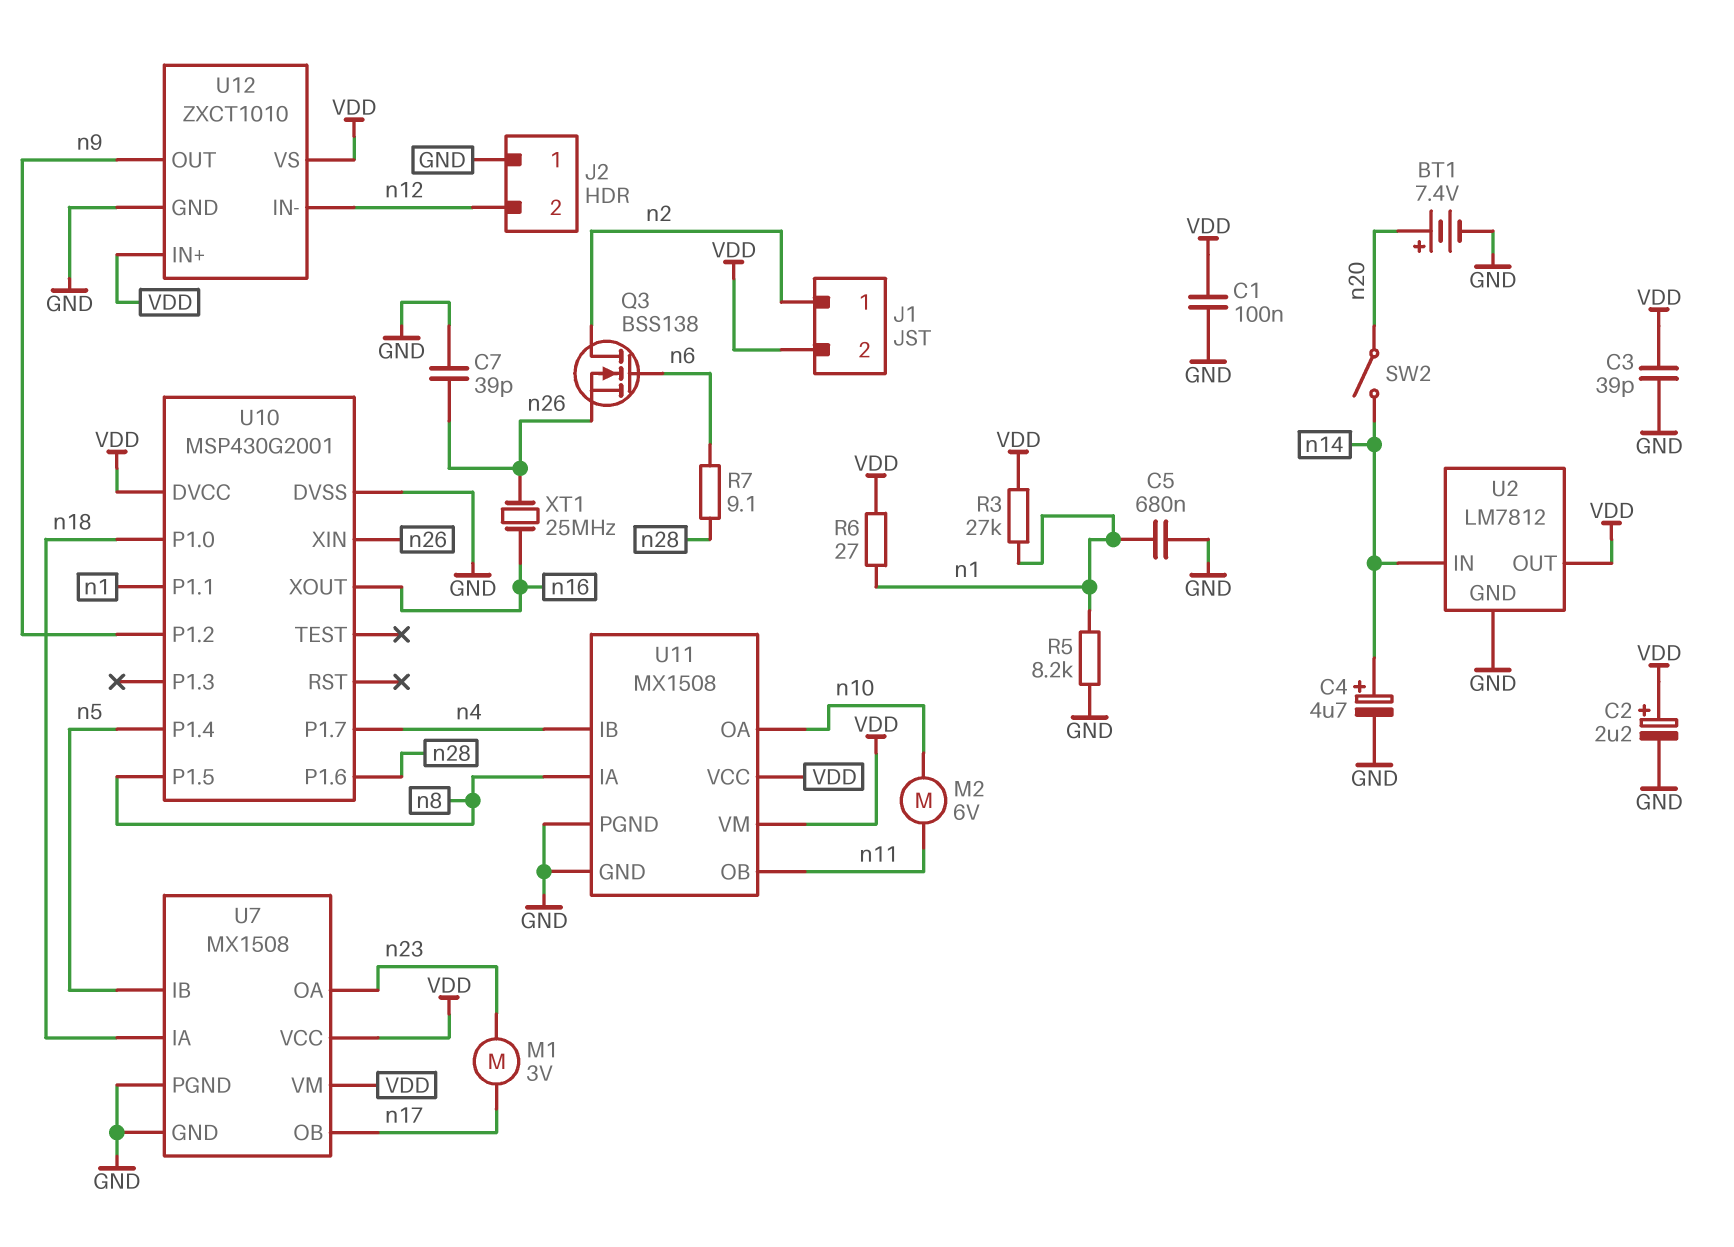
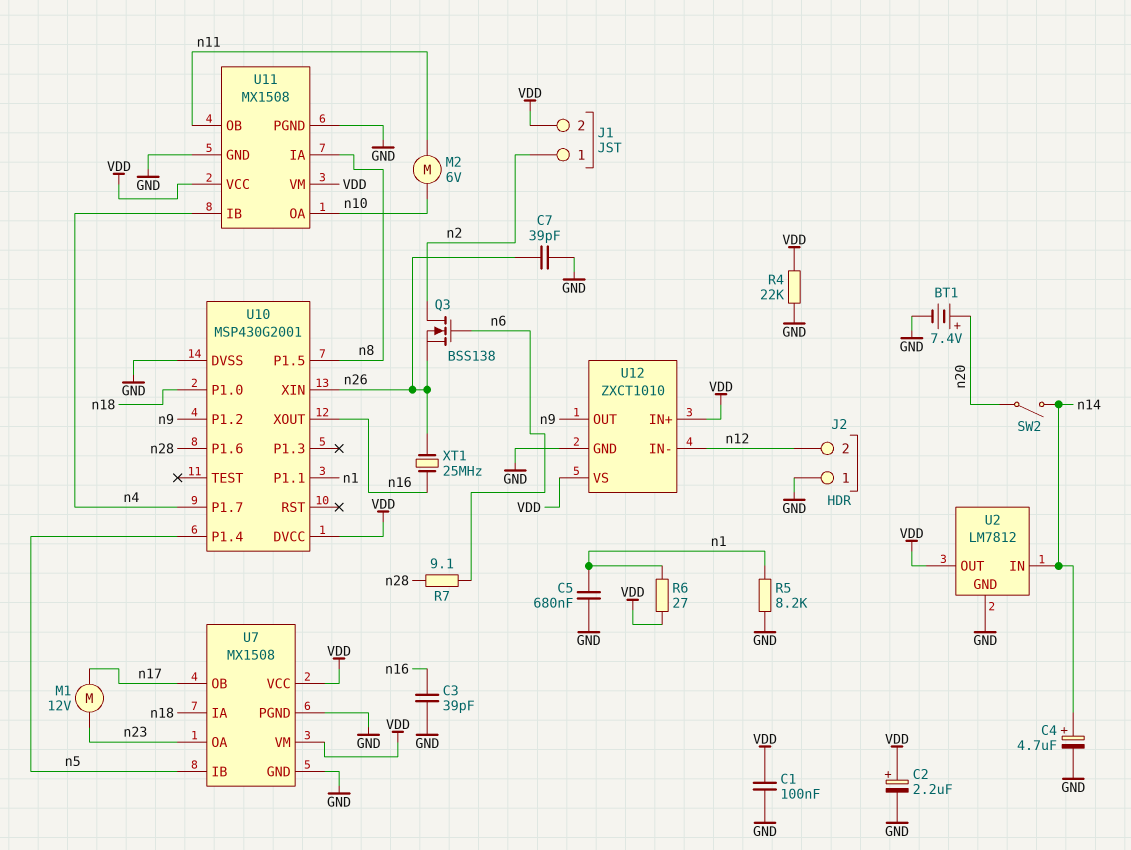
C3: 39pF (GND, VDD) -> 39pF (GND, n16)
M1: motor 3V (n17, n23) -> motor 12V (n17, n23)
R3: 27k (VDD, n1) -> none
R4: none -> 22k (GND, VDD)

